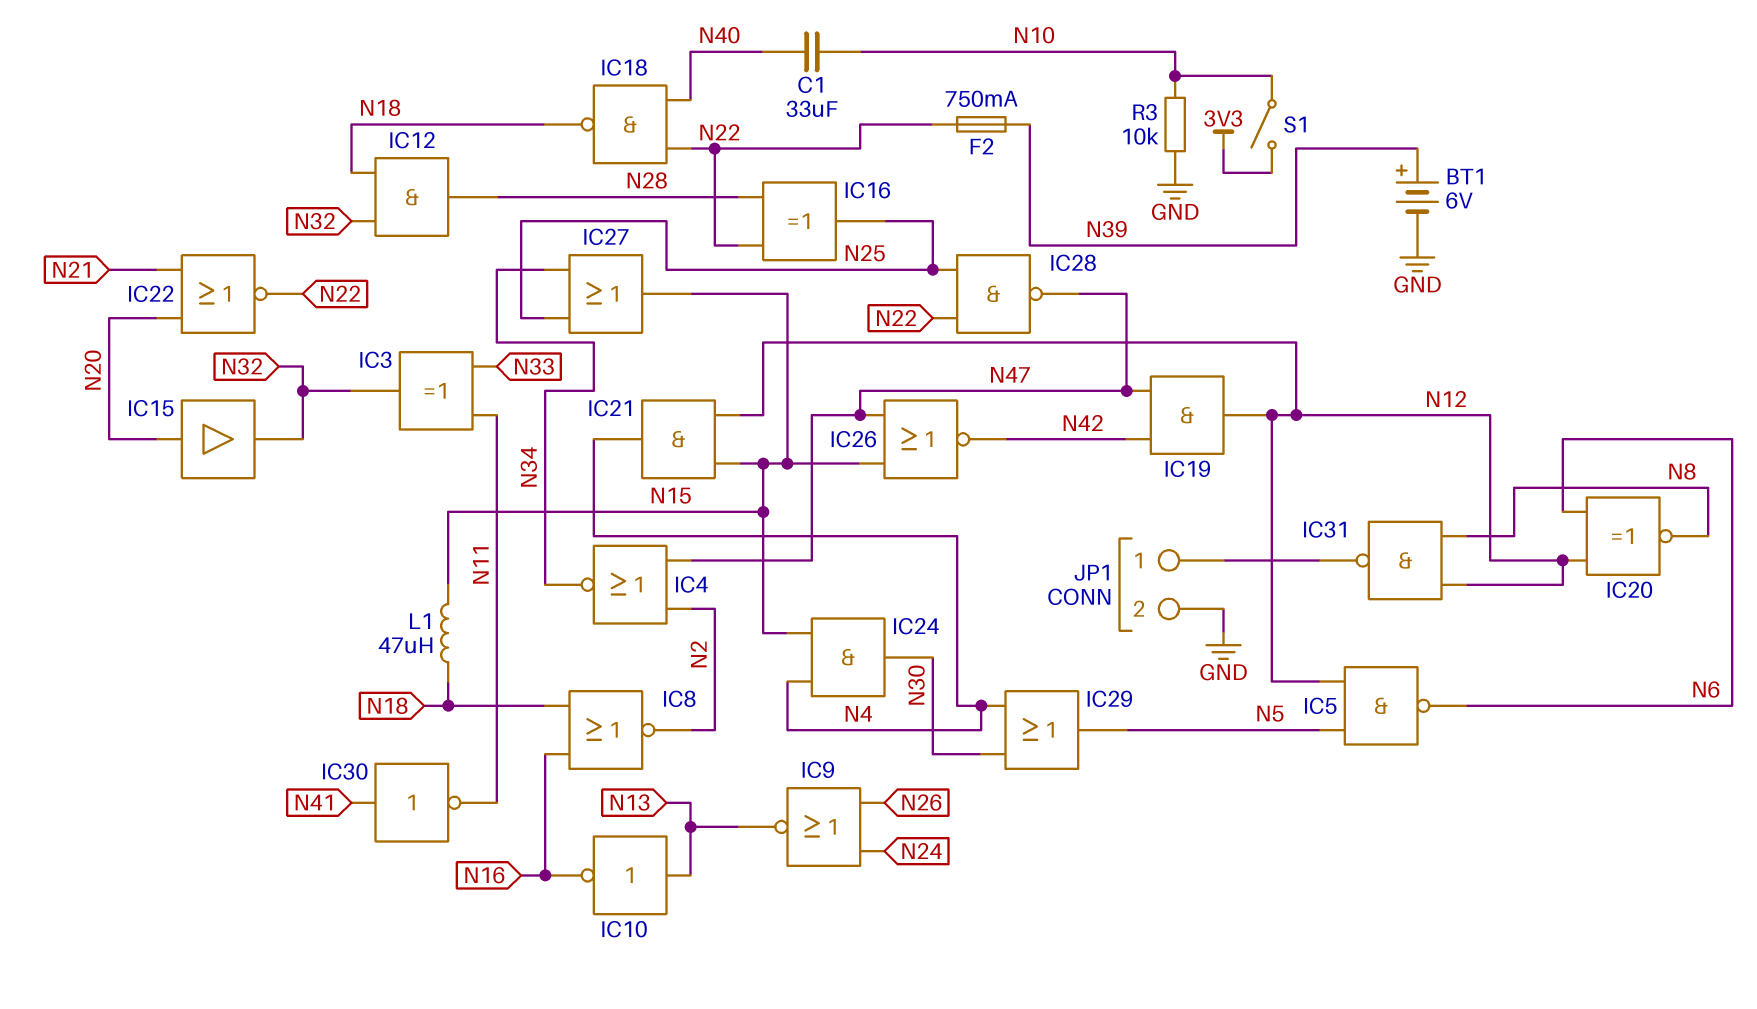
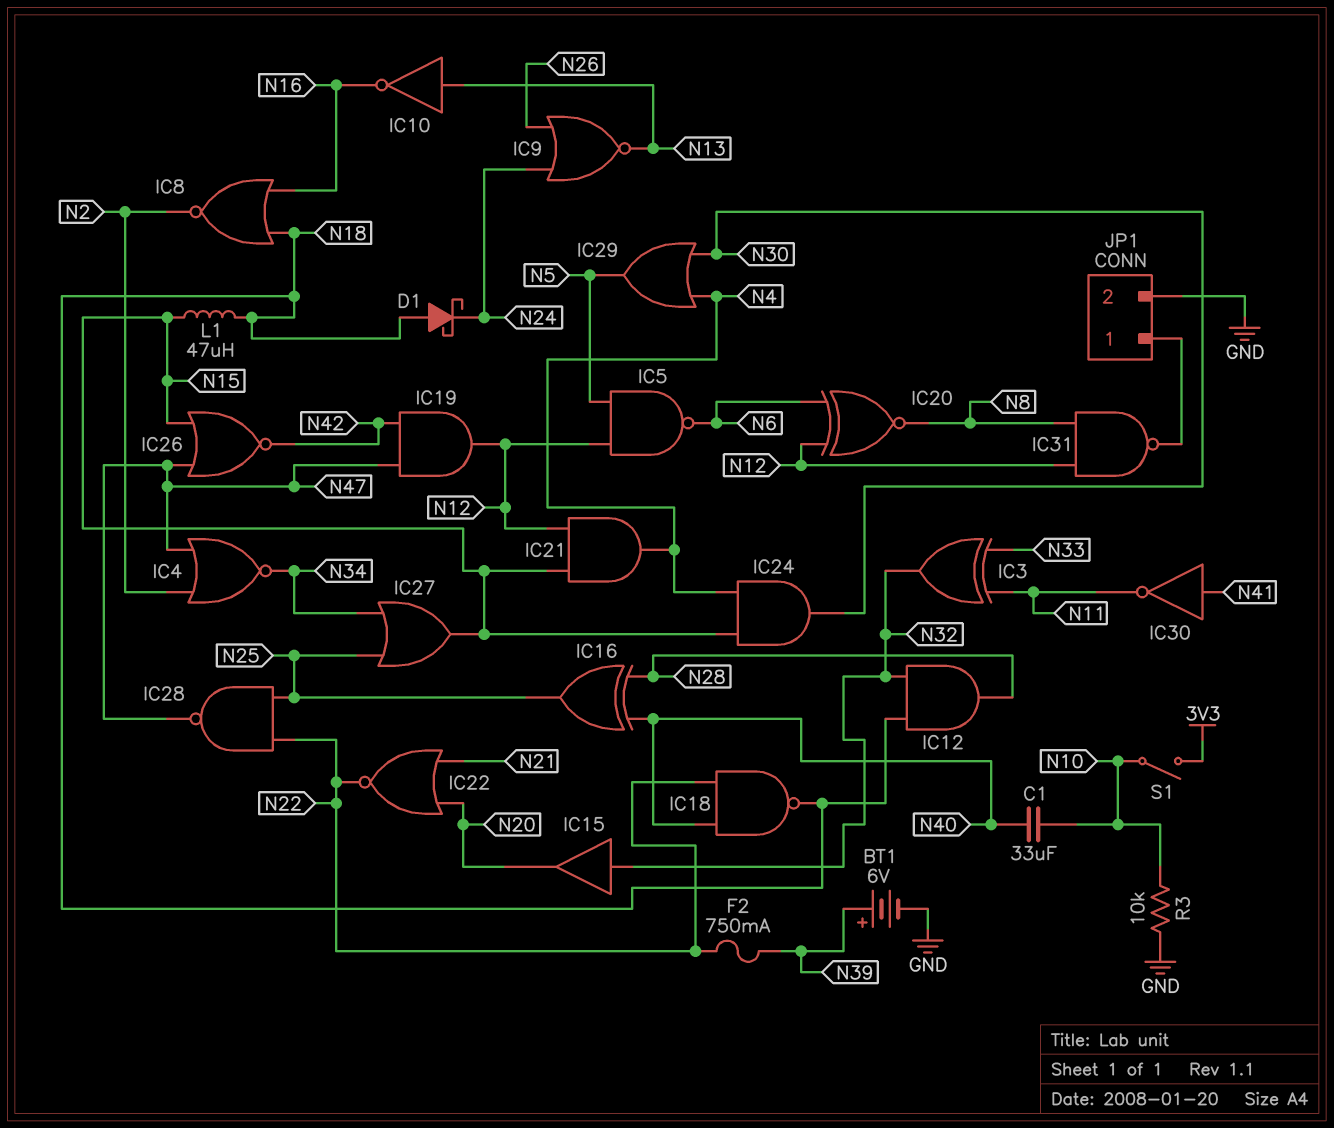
D1: none -> schottky (A N18, K N24)
IC15: buffer (in N20, out N32) -> buffer (in N32, out N20)
IC16: XOR (in N22, in N28, out N25) -> XOR (in N28, in N40, out N25)

